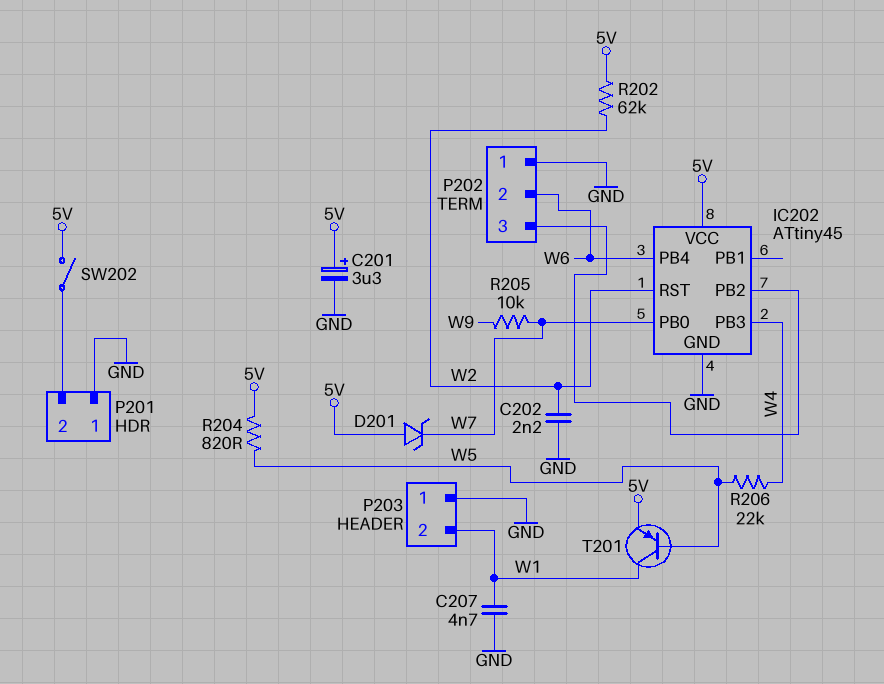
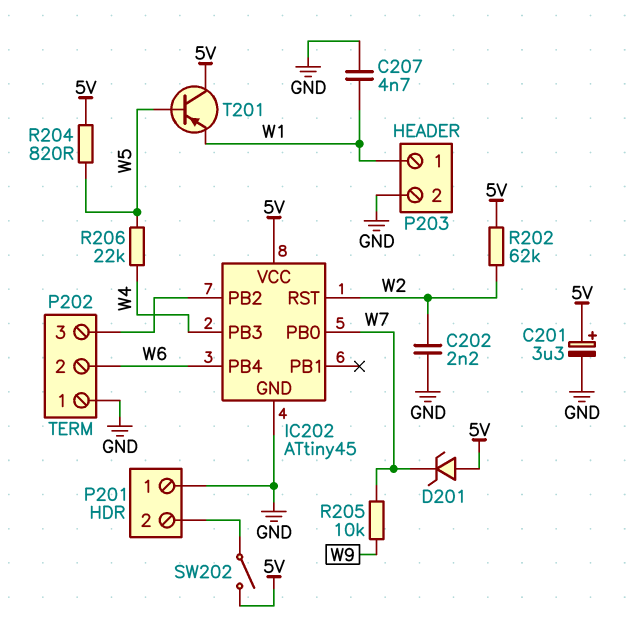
P203 pin 1: GND -> W1
P203 pin 2: W1 -> GND
T201: PNP (B W5, C W1, E 5V) -> PNP (B W5, C 5V, E W1)

